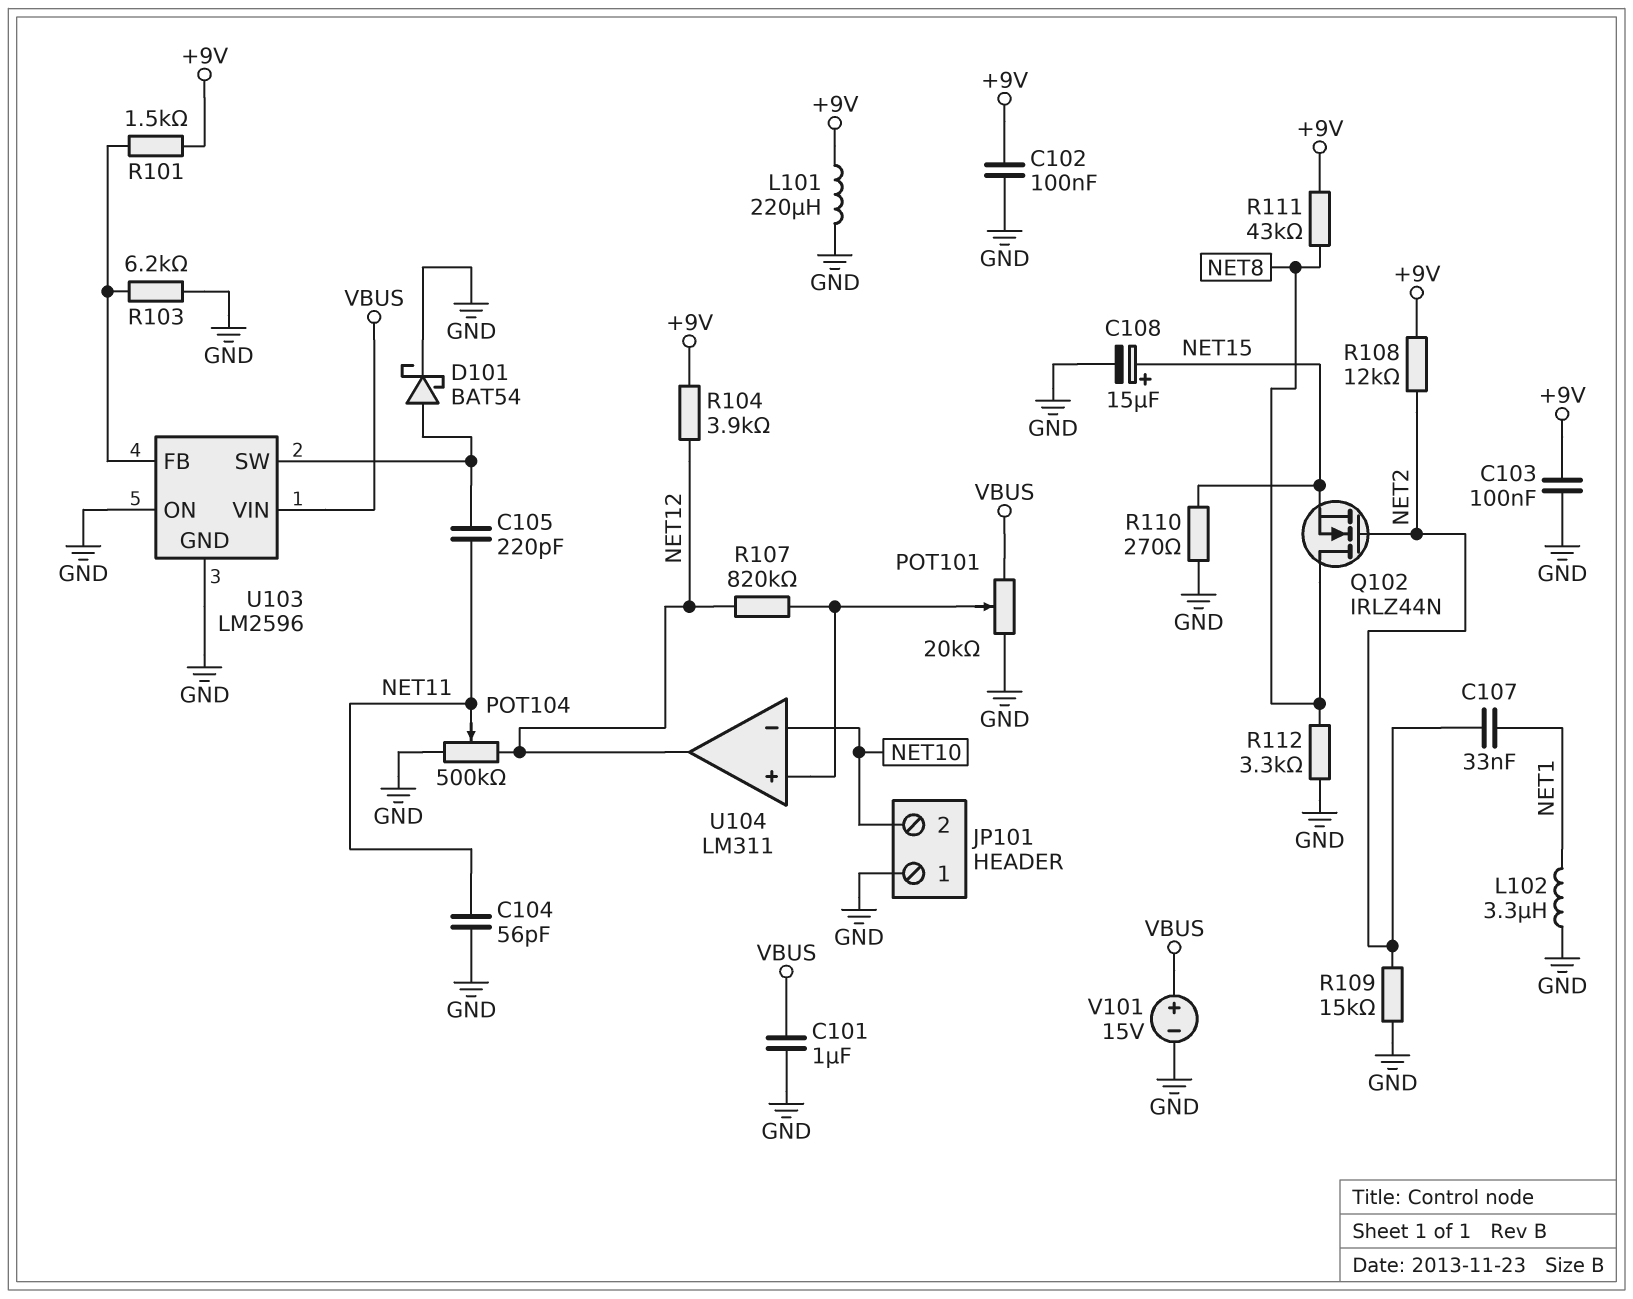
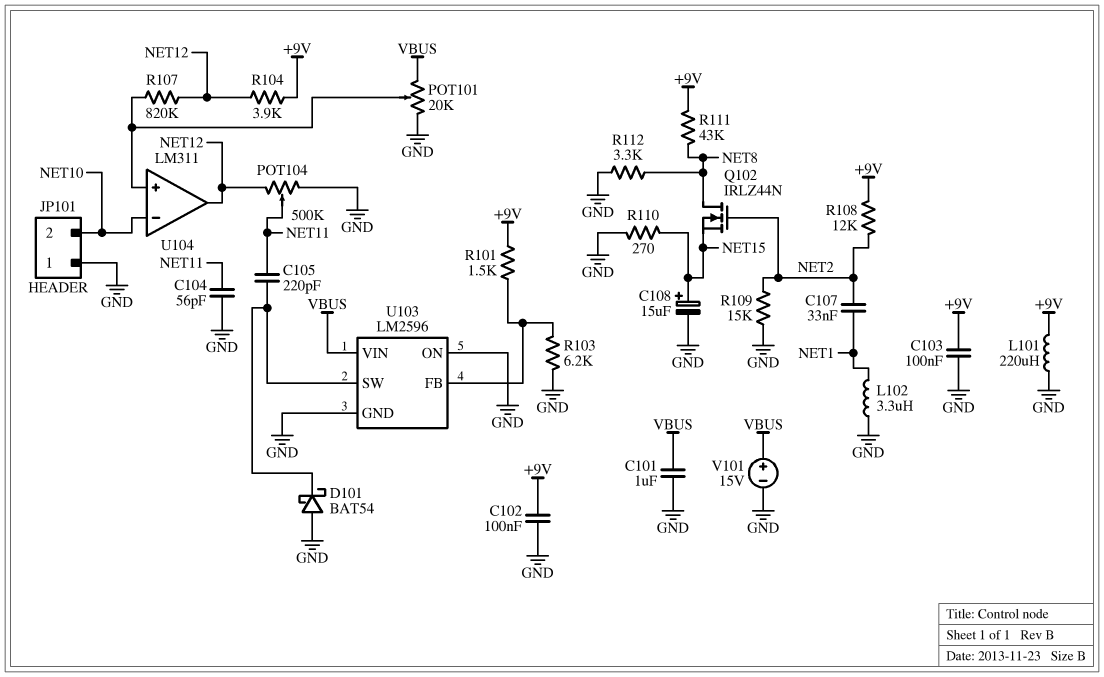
D101: schottky BAT54 (A U103/SW, K GND) -> schottky BAT54 (A GND, K U103/SW)

